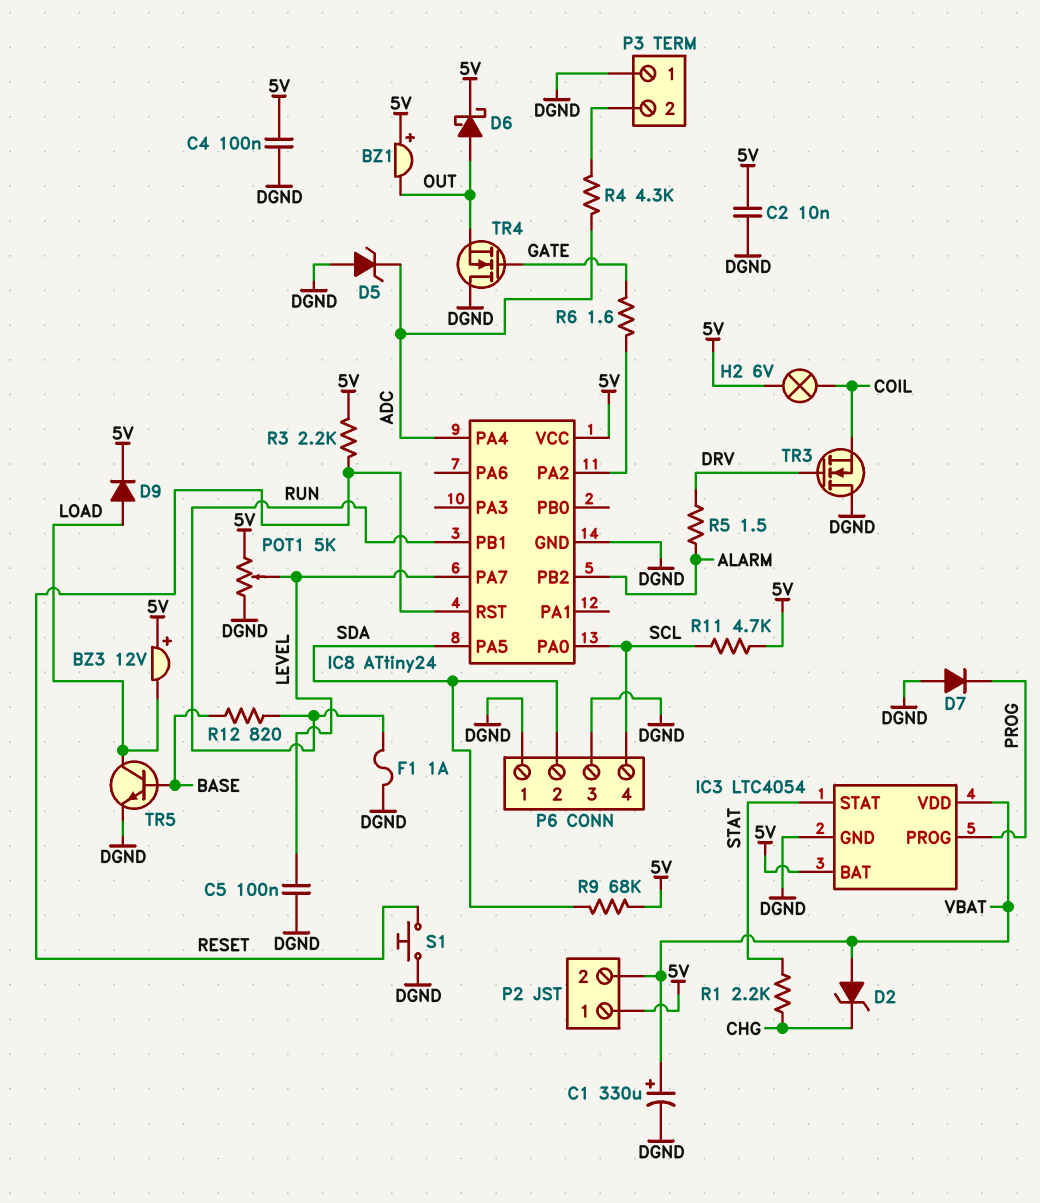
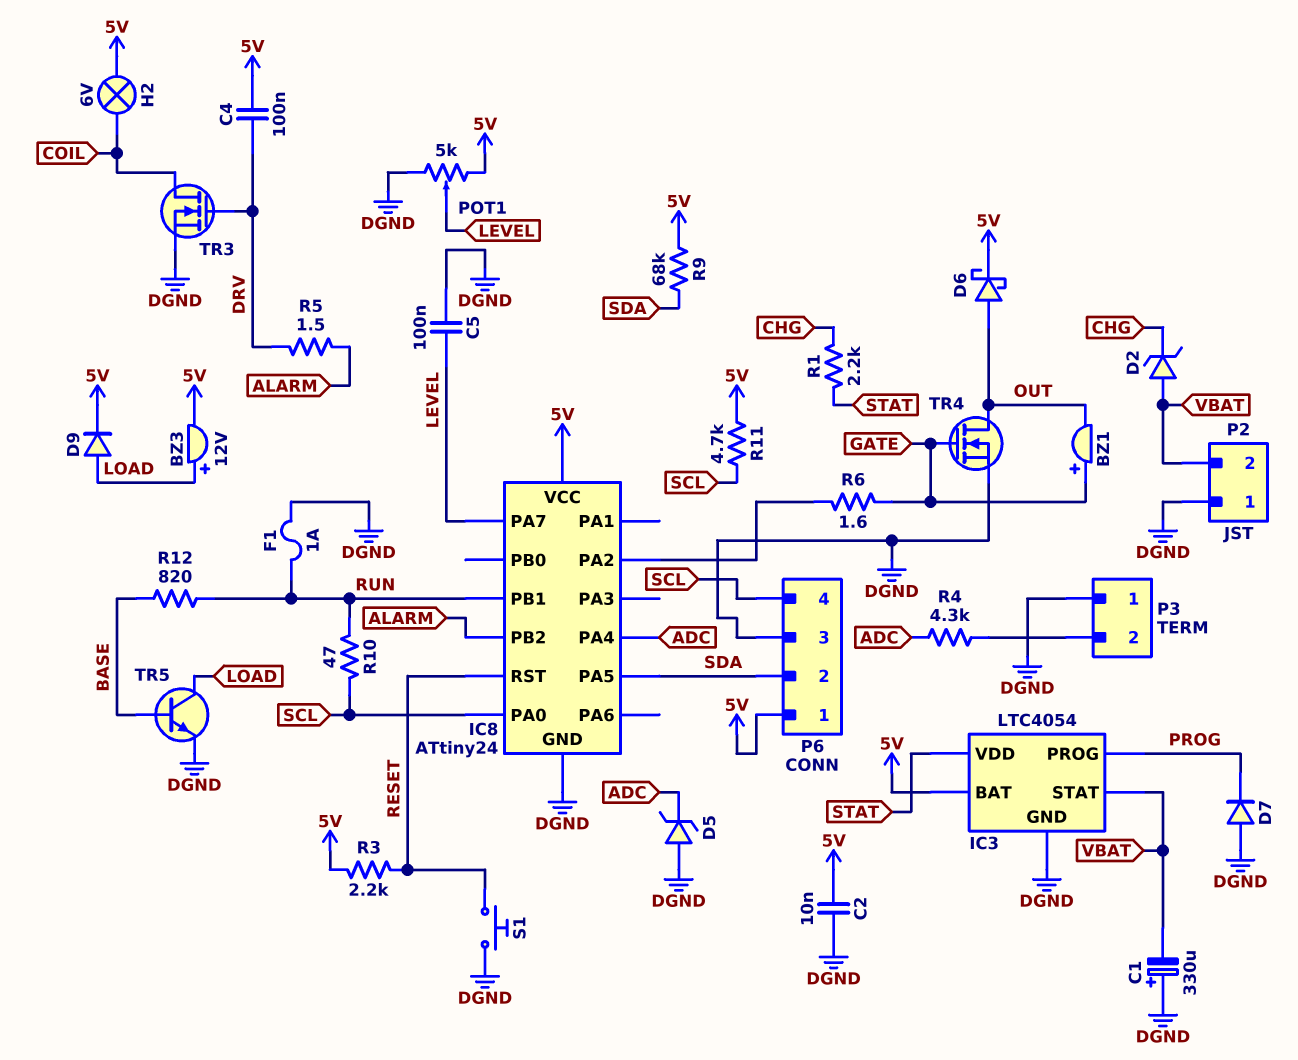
BZ1: buzzer (plus 5V, minus OUT) -> buzzer (plus GATE, minus OUT)
BZ3: buzzer 12V (plus 5V, minus LOAD) -> buzzer 12V (plus LOAD, minus 5V)
C1: 330uF (plus VBAT, minus DGND) -> 330uF (plus DGND, minus VBAT)
C4: 100nF (5V, DGND) -> 100nF (5V, DRV)
IC3 pin STAT: STAT -> VBAT
IC3 pin VDD: VBAT -> STAT
P2 pin 1: 5V -> DGND
P6 pin 1: DGND -> 5V
R10: none -> 47 (RUN, SCL)
TR3: NMOS (G DRV, D DGND, S COIL) -> NMOS (G DRV, D COIL, S DGND)
TR4: NMOS (G GATE, D DGND, S OUT) -> NMOS (G GATE, D OUT, S DGND)

